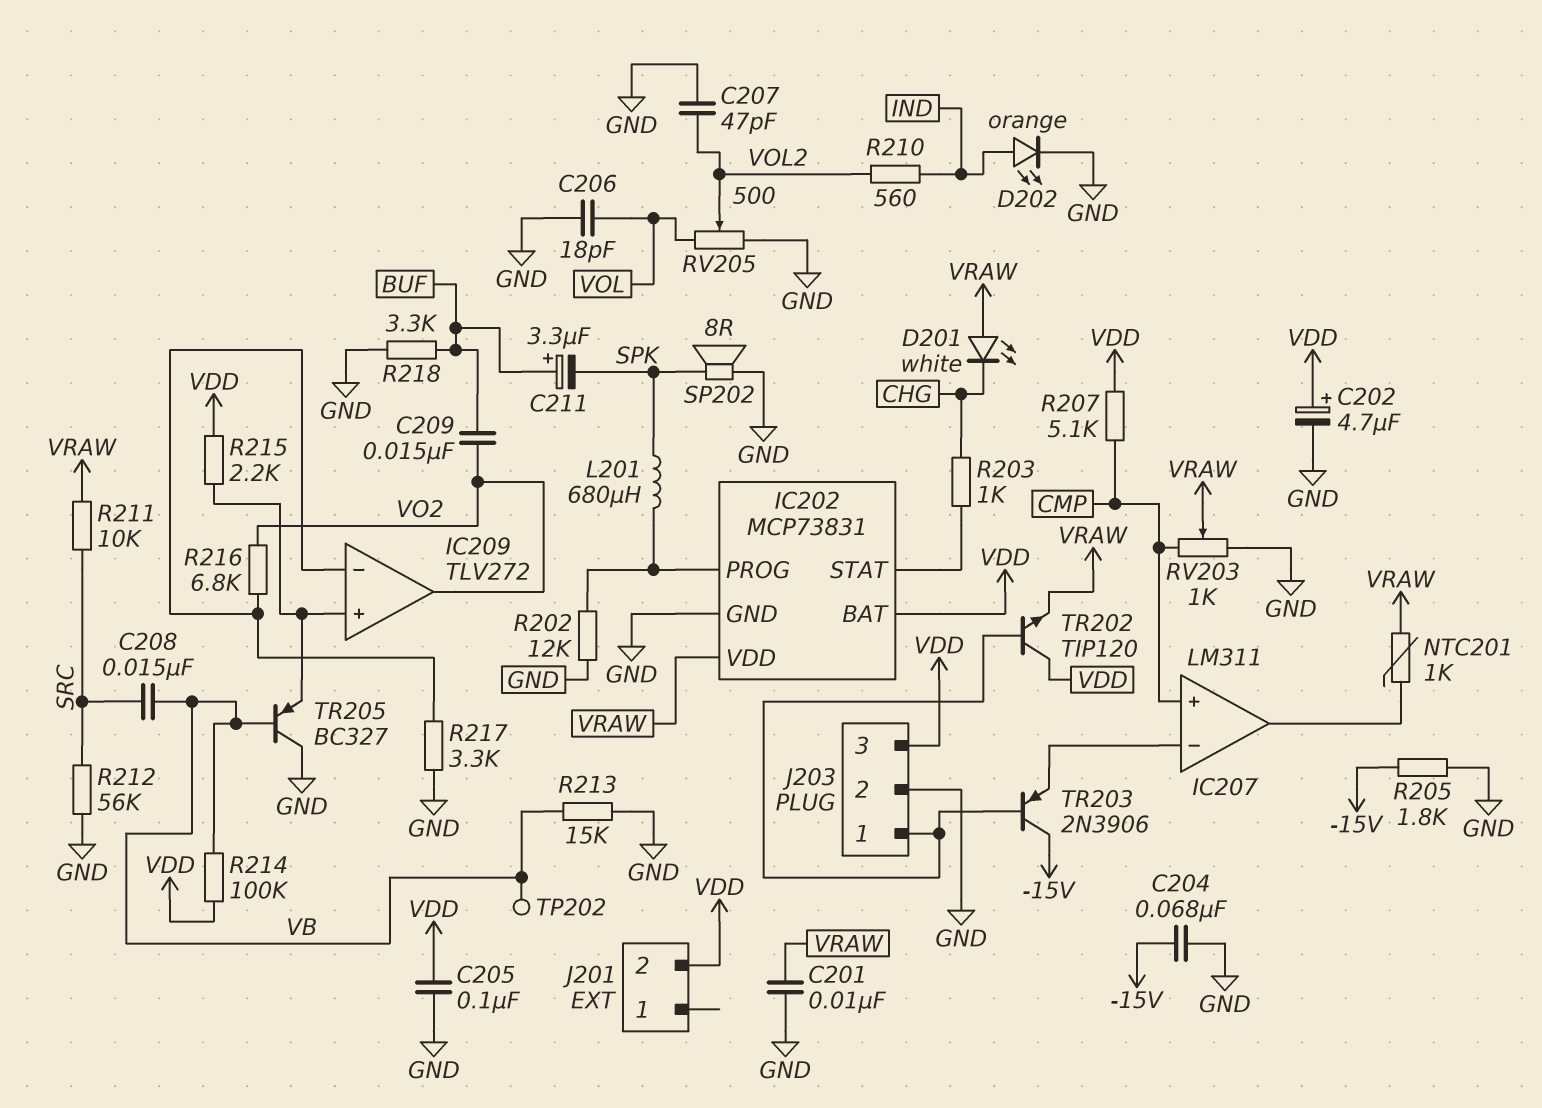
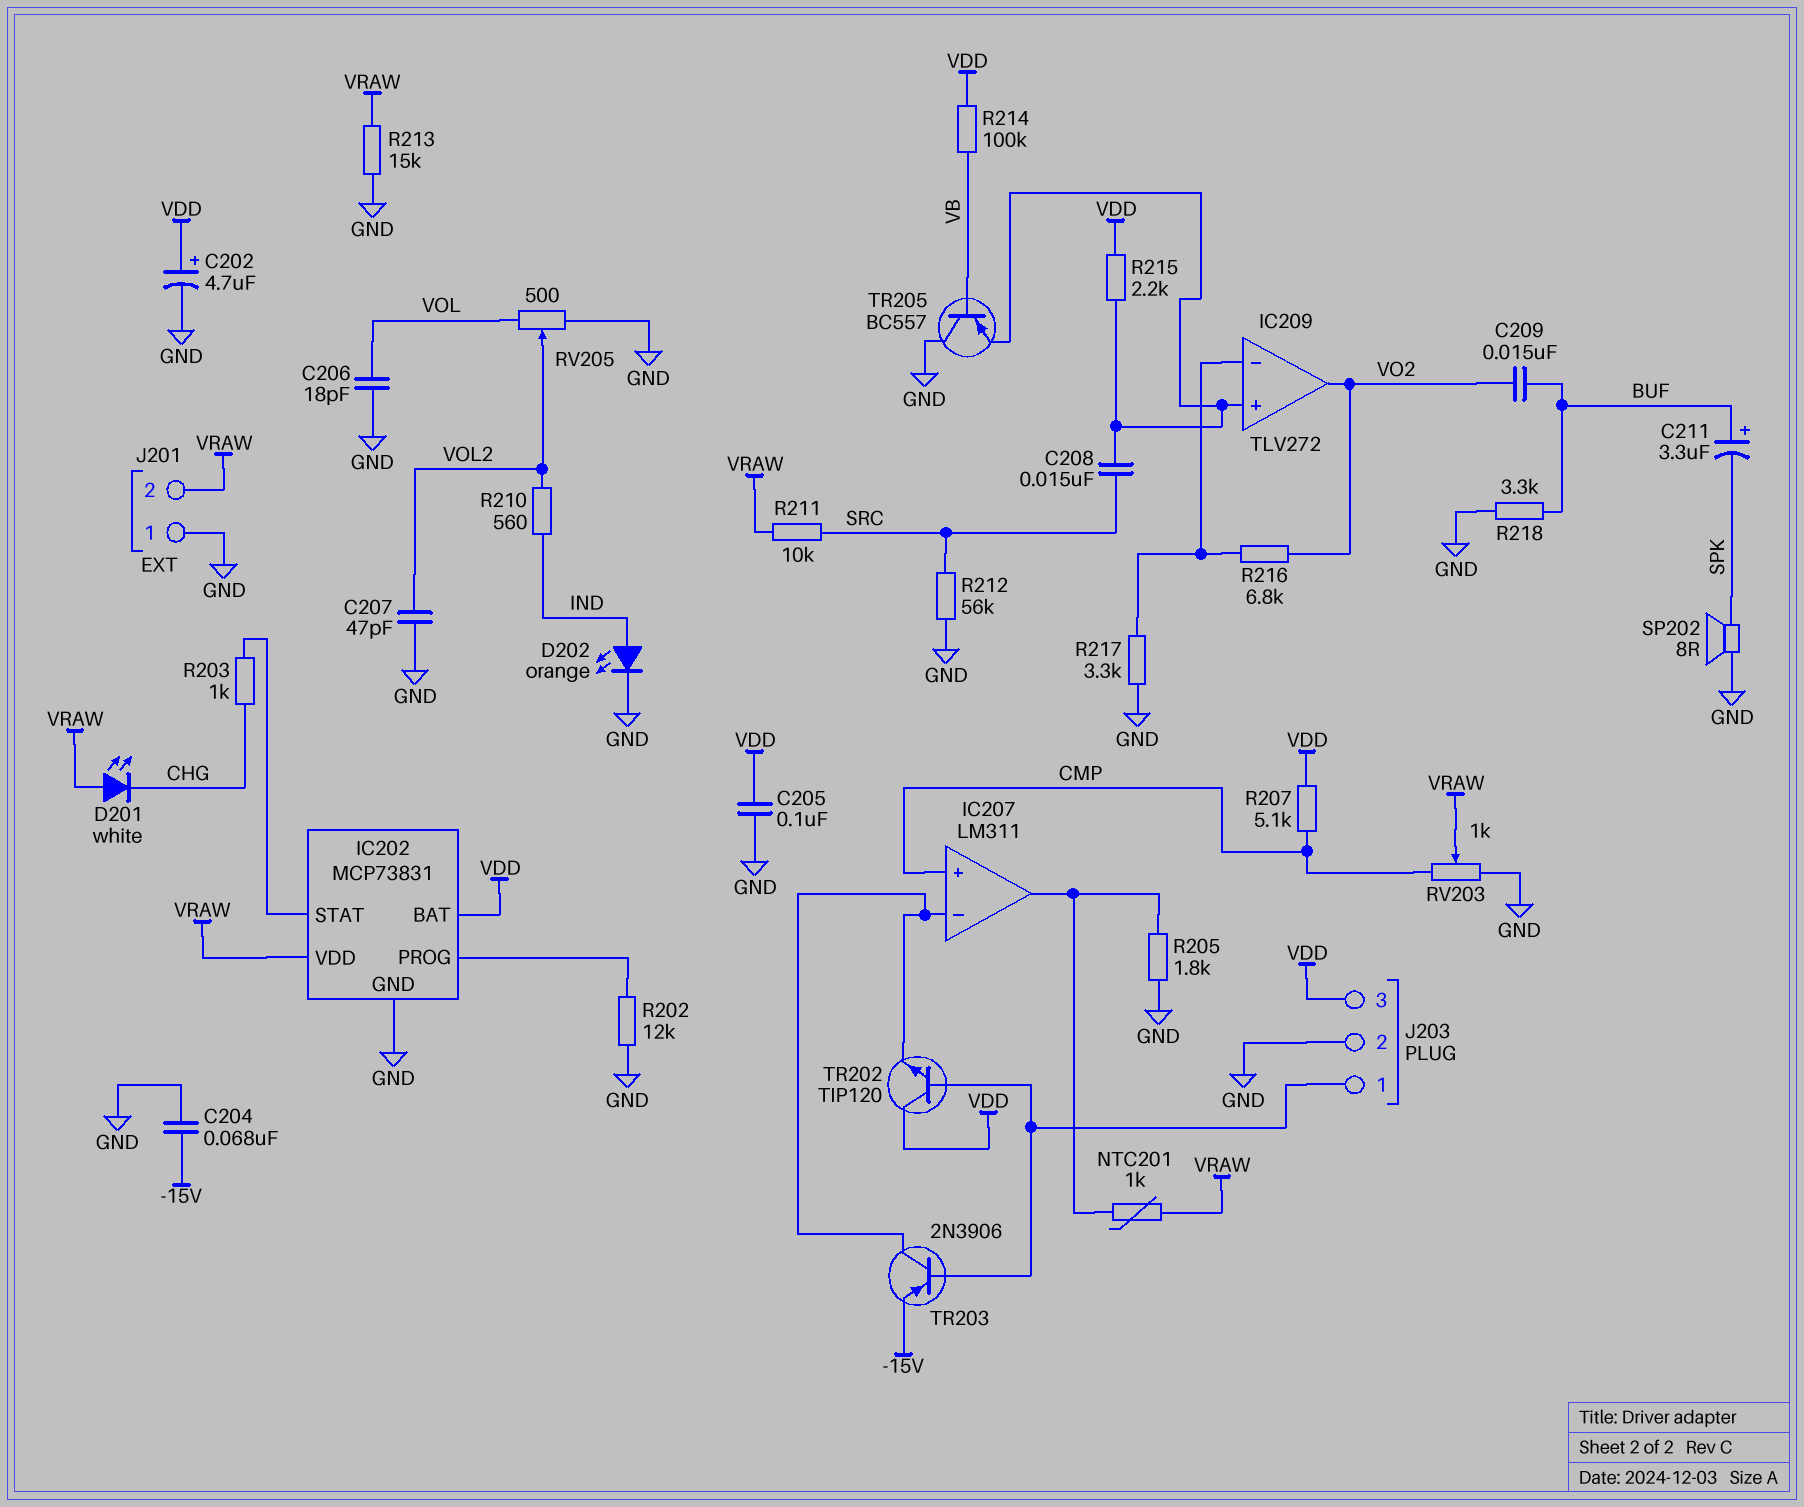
C201: 10nF (GND, VRAW) -> none
C208: 15nF (SRC, VB) -> 15nF (IC209/in+, SRC)
J201 pin 1: none -> GND
J201 pin 2: VDD -> VRAW
L201: 680uH (IC202/PROG, SPK) -> none
R205: 1.8k (-15V, GND) -> 1.8k (GND, IC207/out)
R213: 15k (GND, VB) -> 15k (GND, VRAW)
TP202: test point (VB) -> none
TR202: NPN TIP120 (B J203/1, C VDD, E VRAW) -> NPN TIP120 (B J203/1, C VDD, E IC207/in-)
TR203: PNP 2N3906 (B J203/1, C -15V, E IC207/in-) -> PNP 2N3906 (B J203/1, C IC207/in-, E -15V)
TR205: PNP BC327 (B VB, C GND, E IC209/in+) -> PNP BC557 (B VB, C GND, E IC209/in+)

